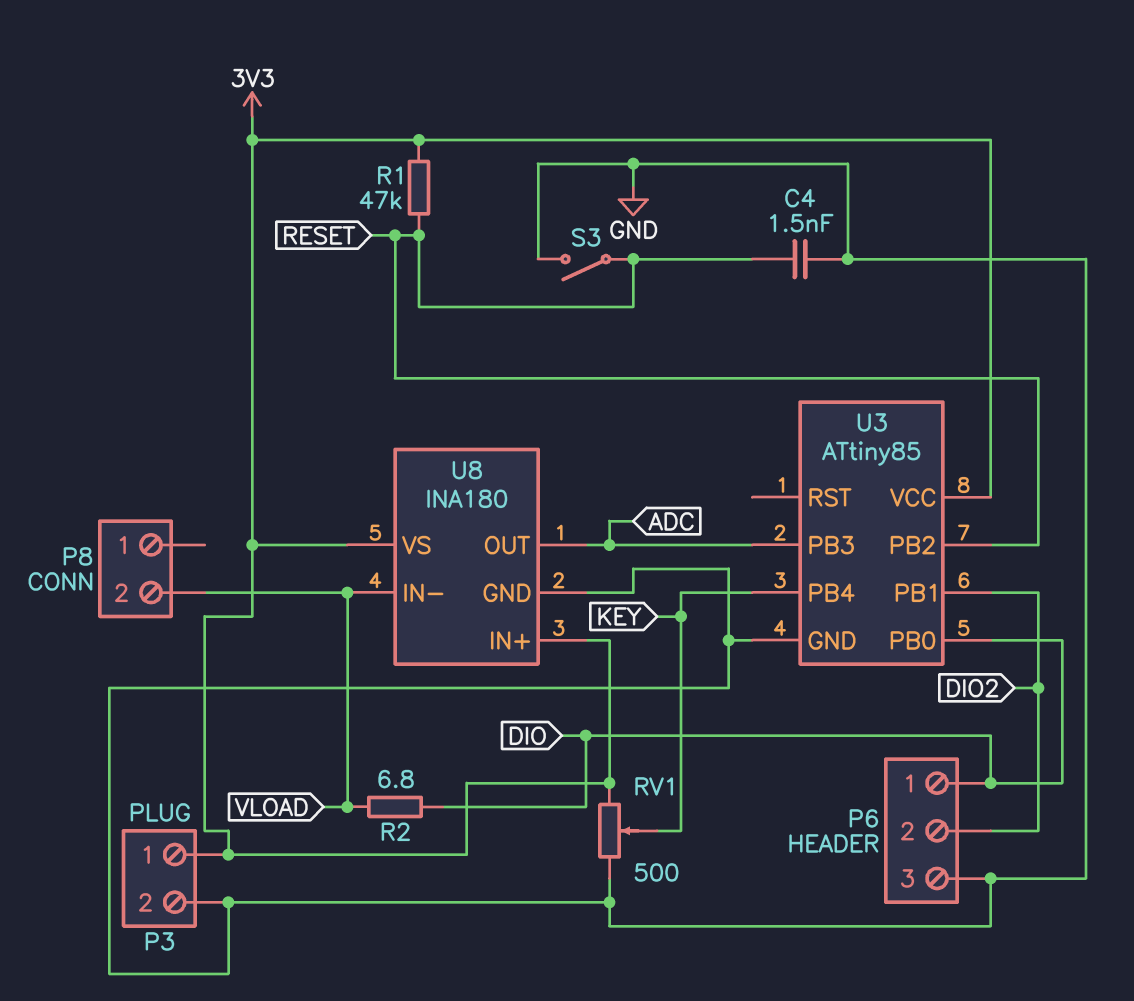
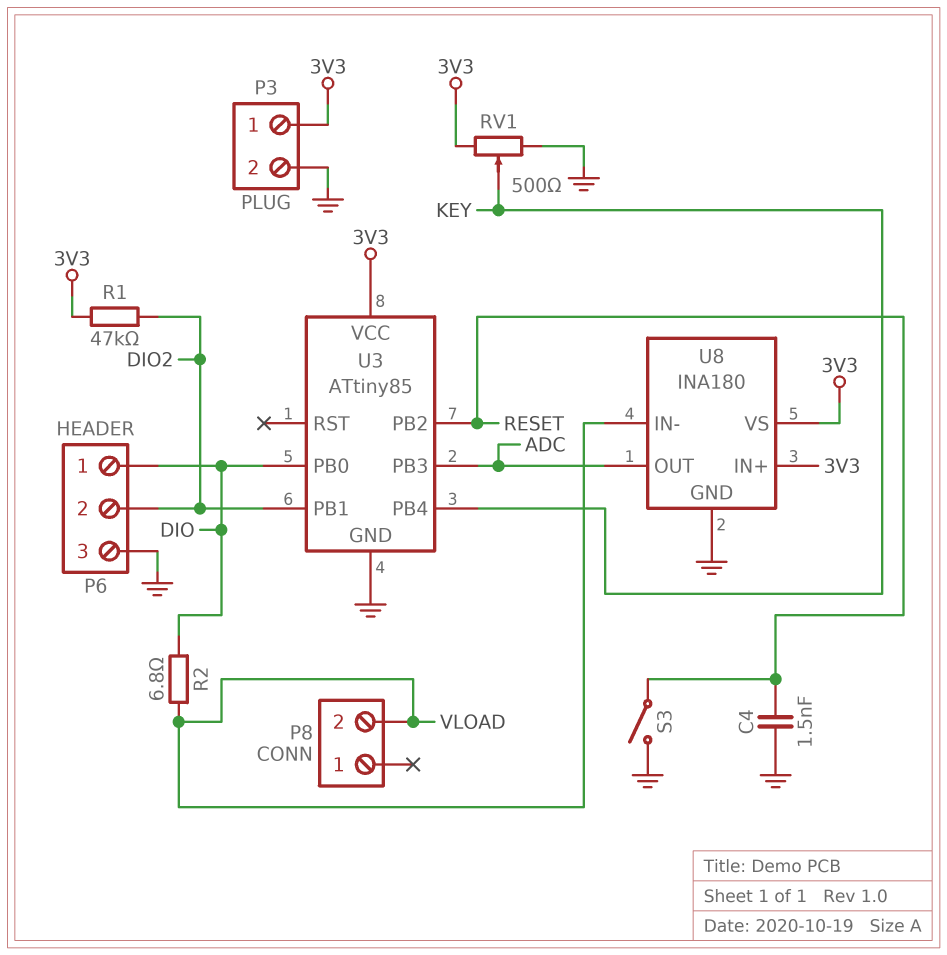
R1: 47k (3V3, RESET) -> 47k (3V3, DIO2)

